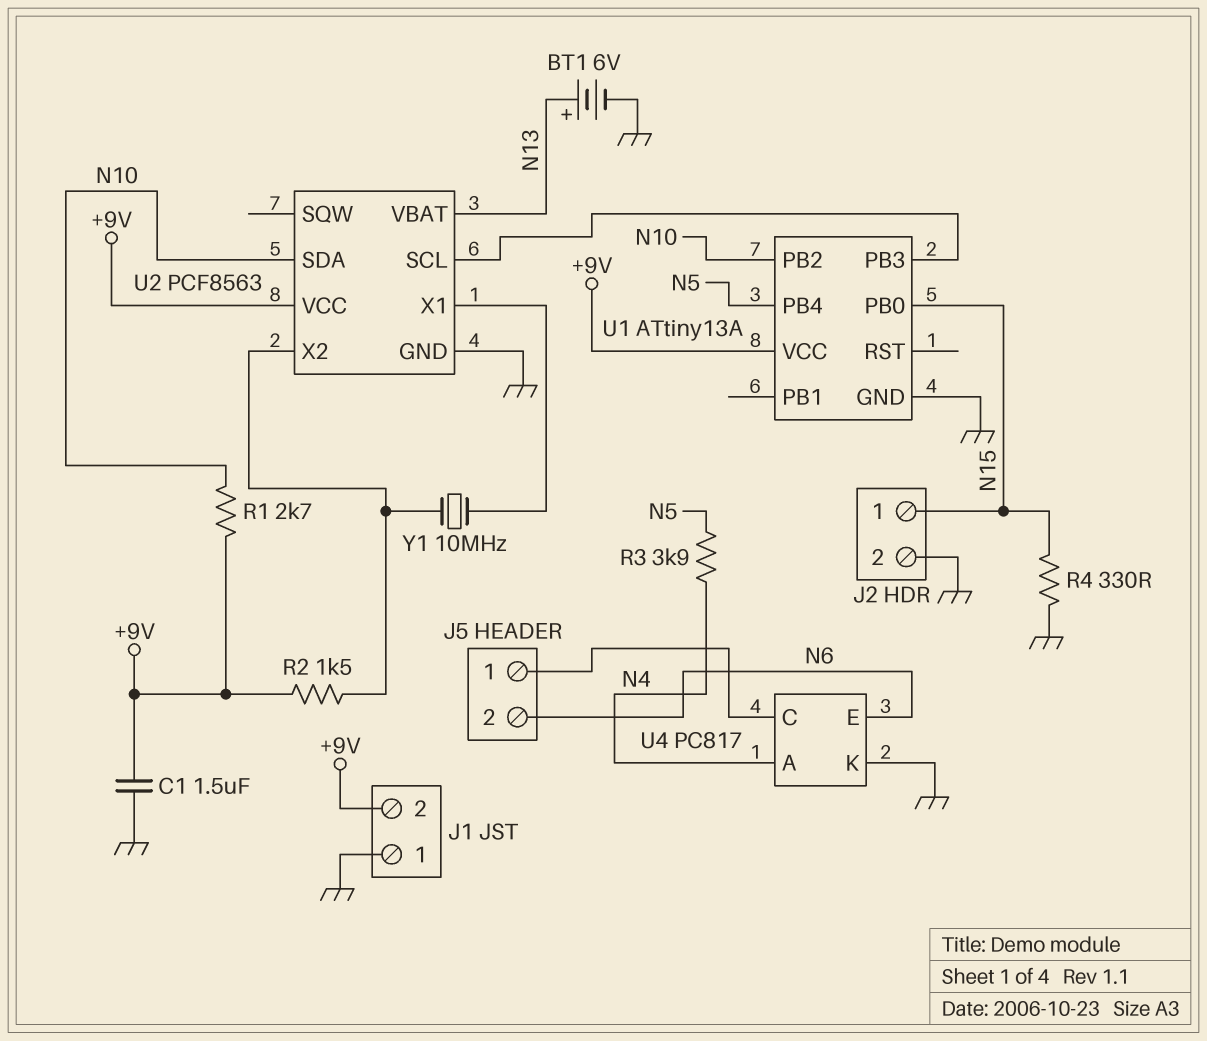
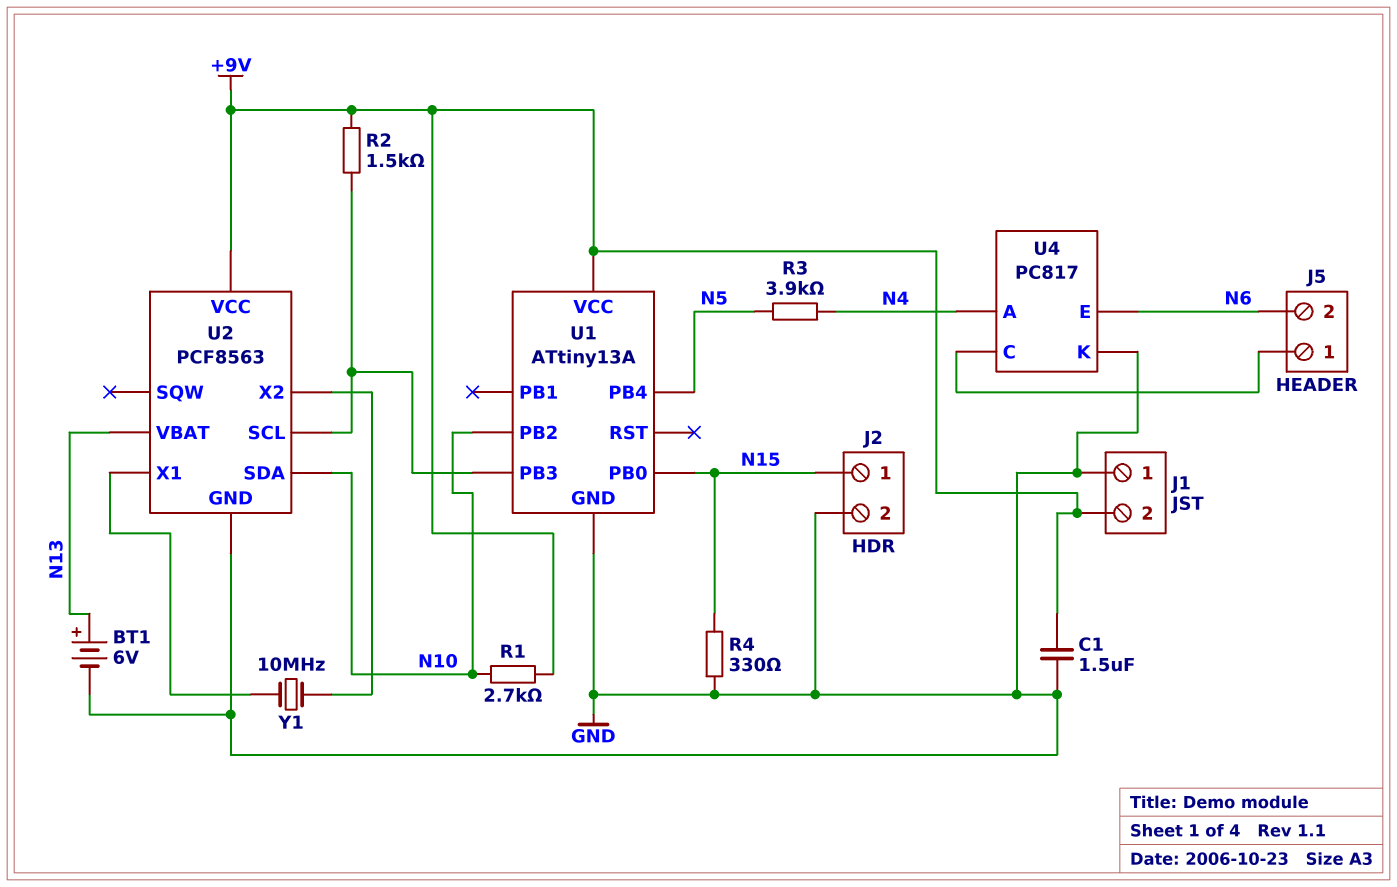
R2: 1.5k (+9V, U2/X2) -> 1.5k (+9V, U1/PB3)

